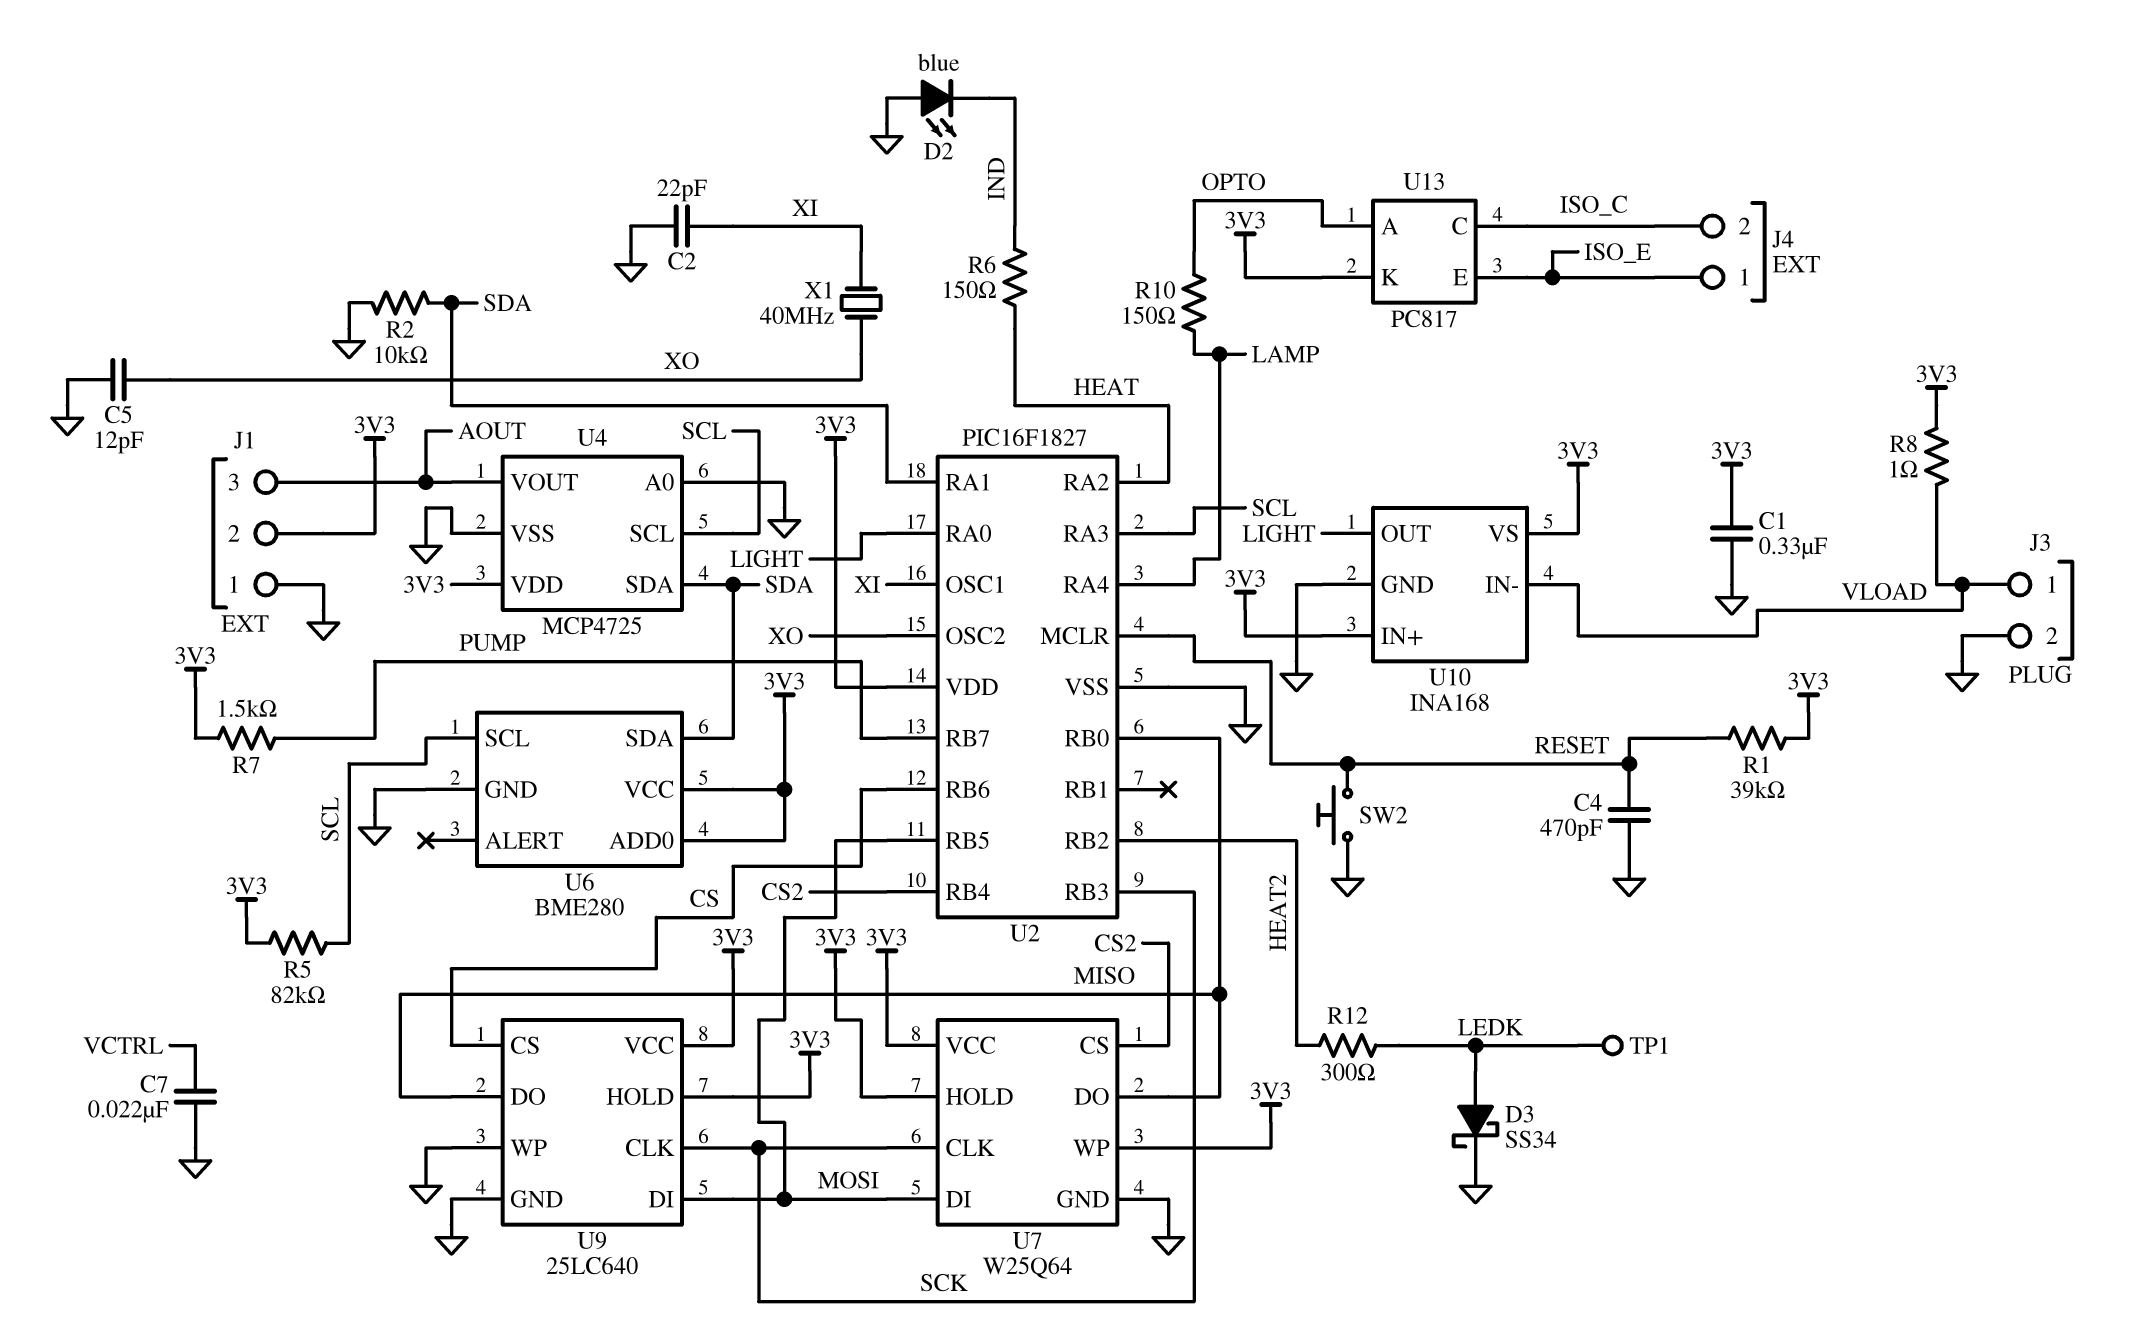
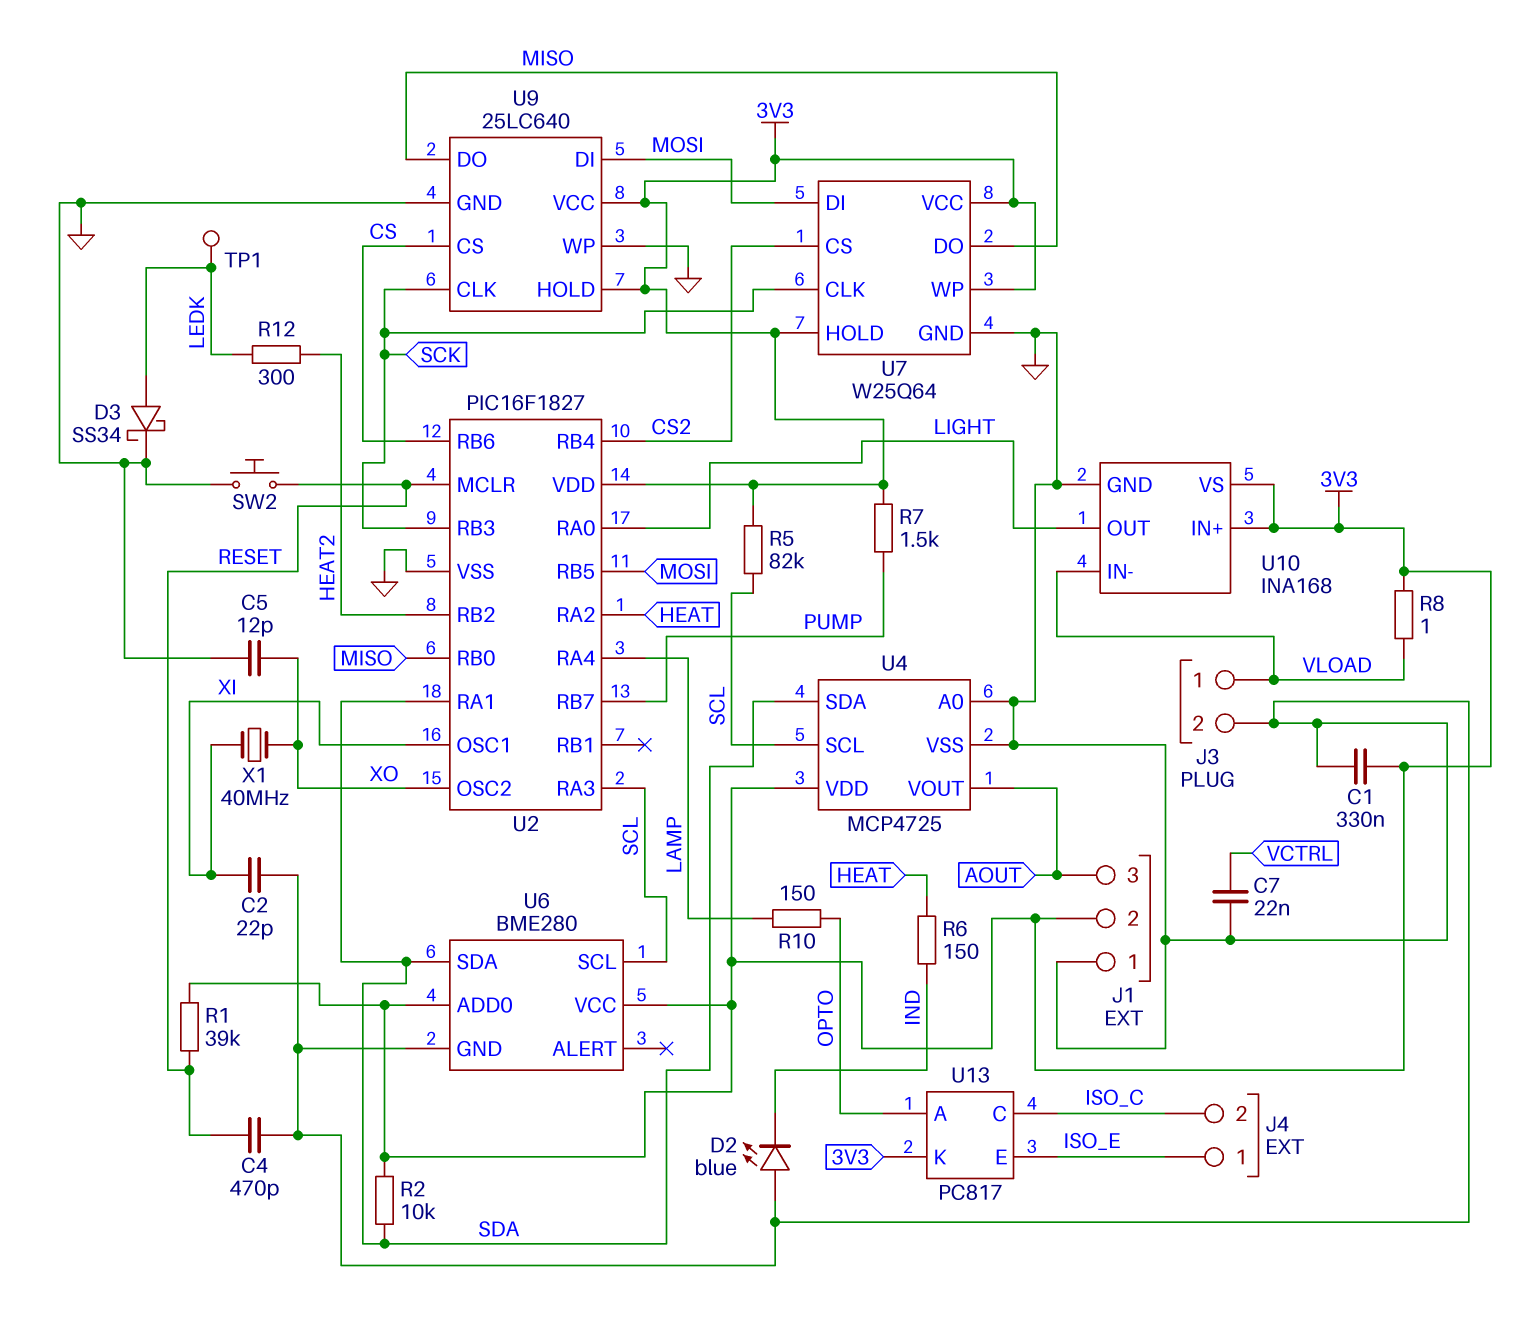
R2: 10k (GND, SDA) -> 10k (3V3, SDA)

